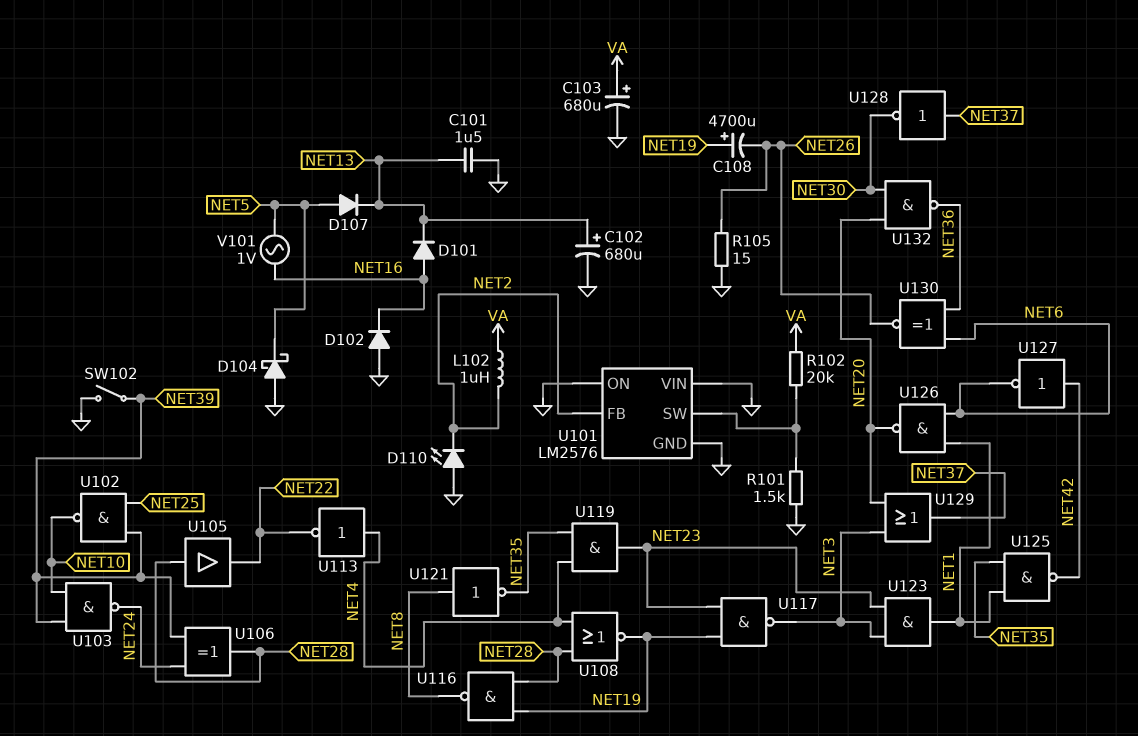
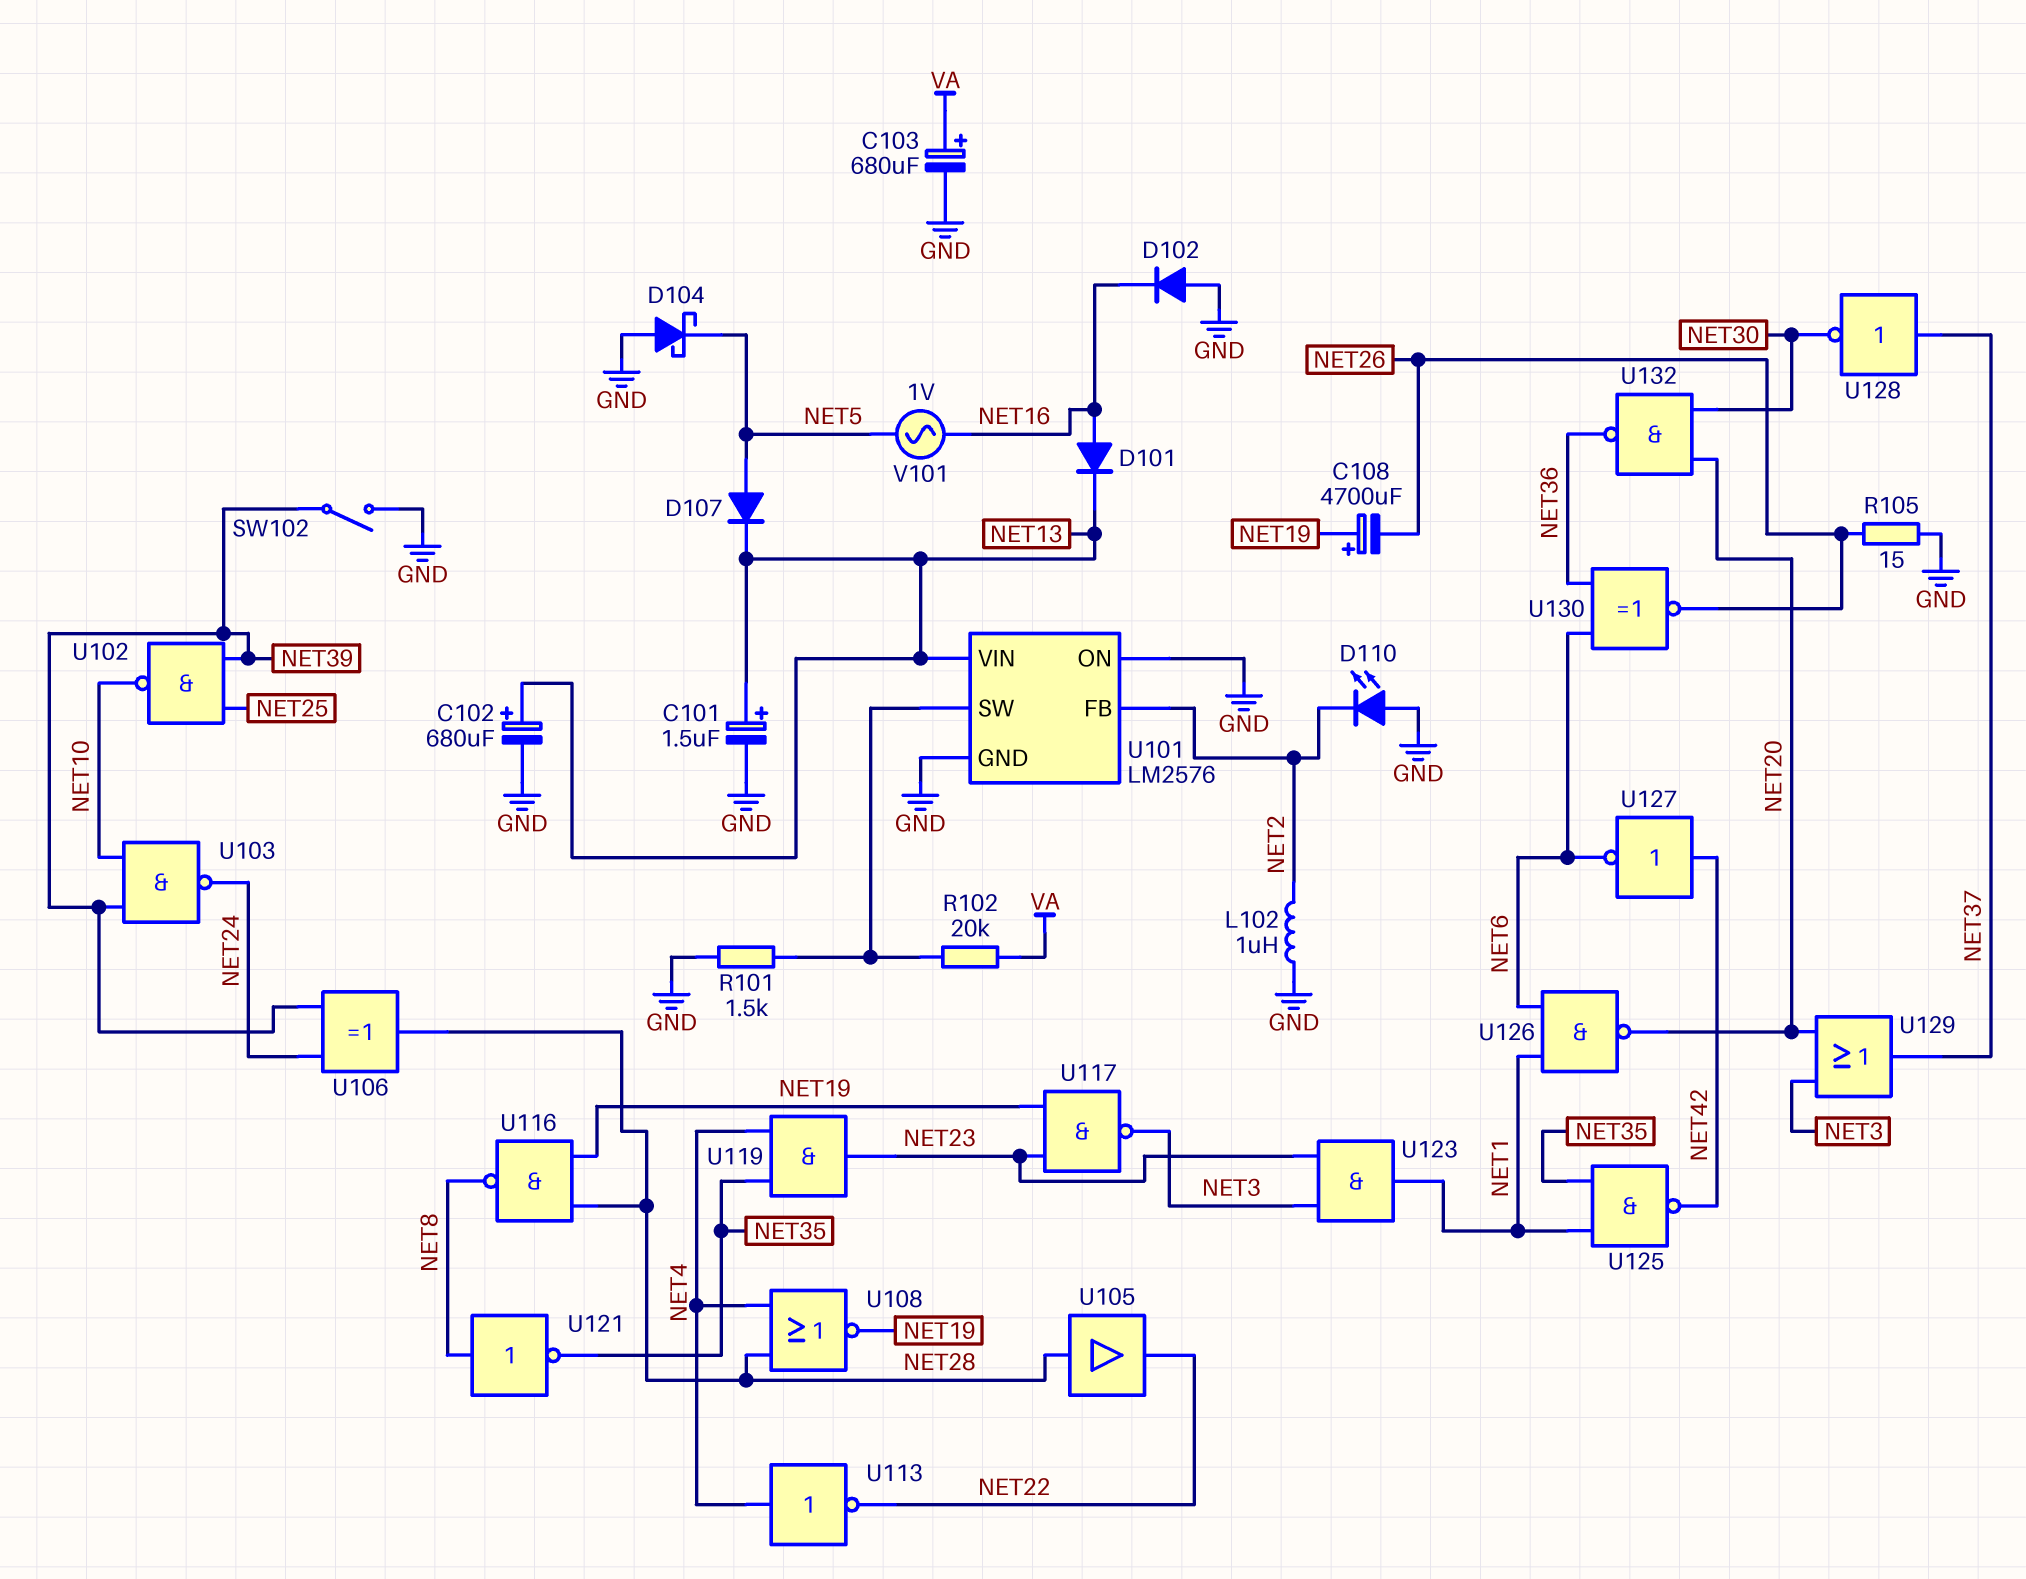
C101: 1.5uF (GND, NET13) -> 1.5uF (plus NET13, minus GND)
L102: 1uH (NET2, VA) -> 1uH (GND, NET2)
U101 pin VIN: GND -> NET13

